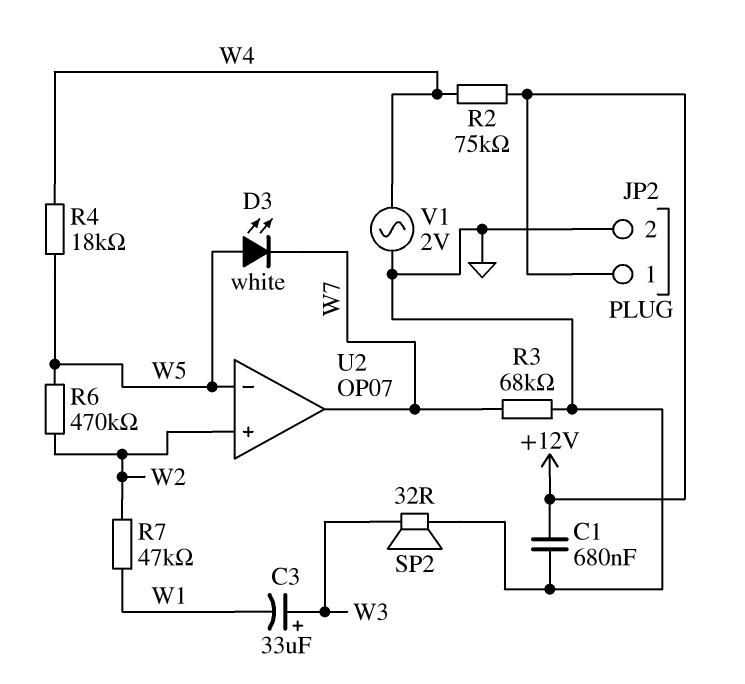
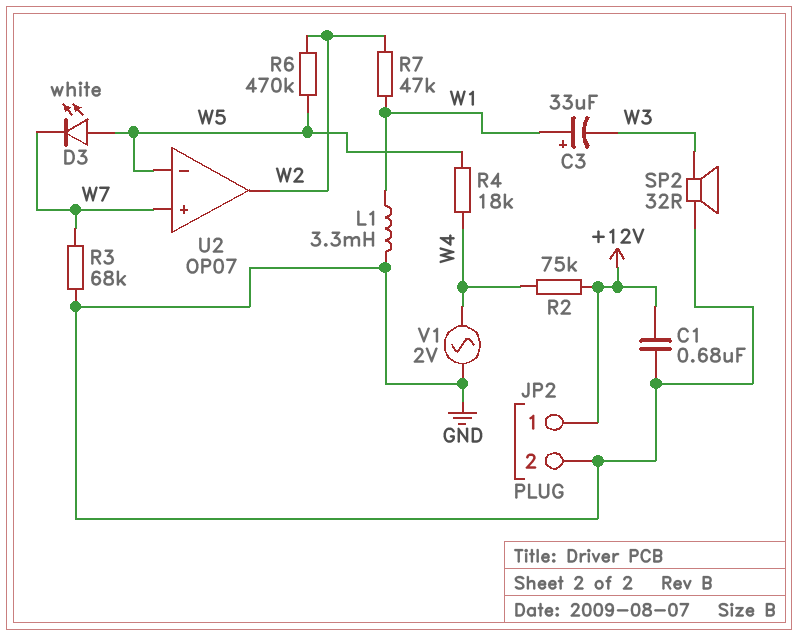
C3: 33uF (plus W3, minus W1) -> 33uF (plus W1, minus W3)
L1: none -> 3.3mH (GND, W1)
U2 pin in+: W2 -> W7
U2 pin out: W7 -> W2

